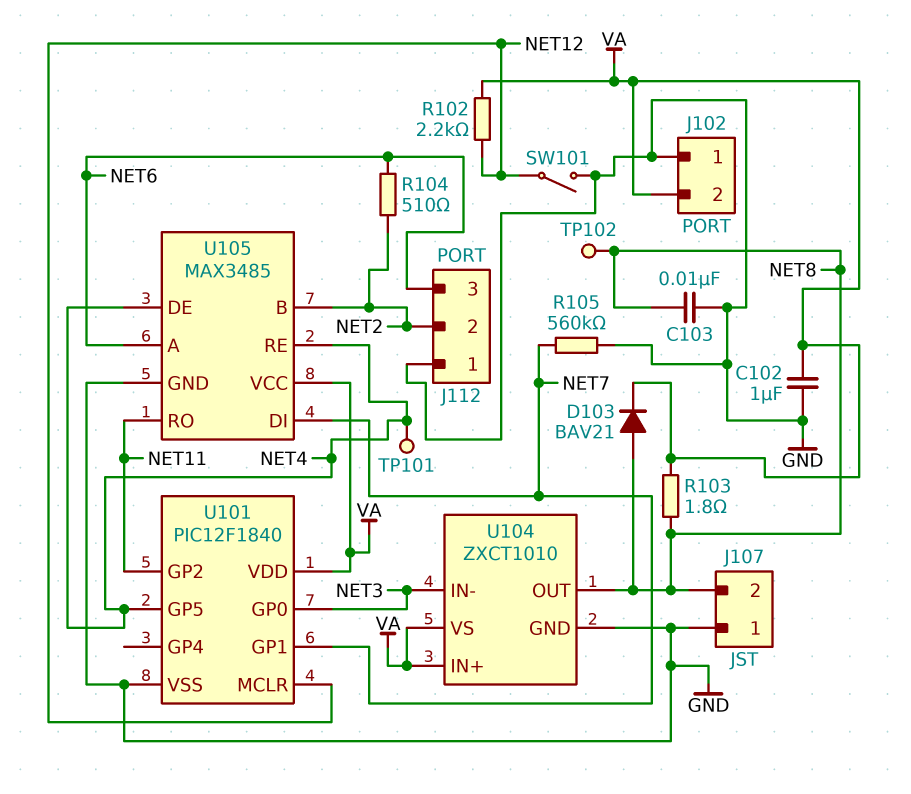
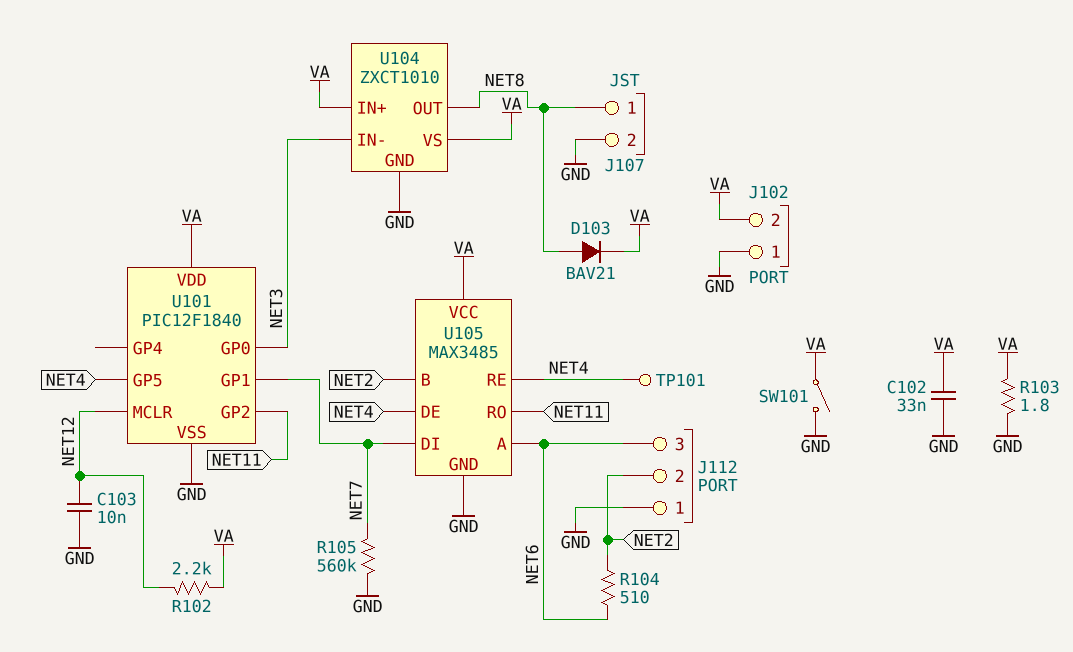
C102: 1uF (GND, VA) -> 33nF (GND, VA)
C103: 10nF (GND, NET8) -> 10nF (GND, NET12)
J107 pin 1: GND -> NET8
J107 pin 2: NET8 -> GND
R103: 1.8 (NET8, VA) -> 1.8 (GND, VA)
SW101: switch (GND, NET12) -> switch (GND, VA)
TP102: test point (NET8) -> none

